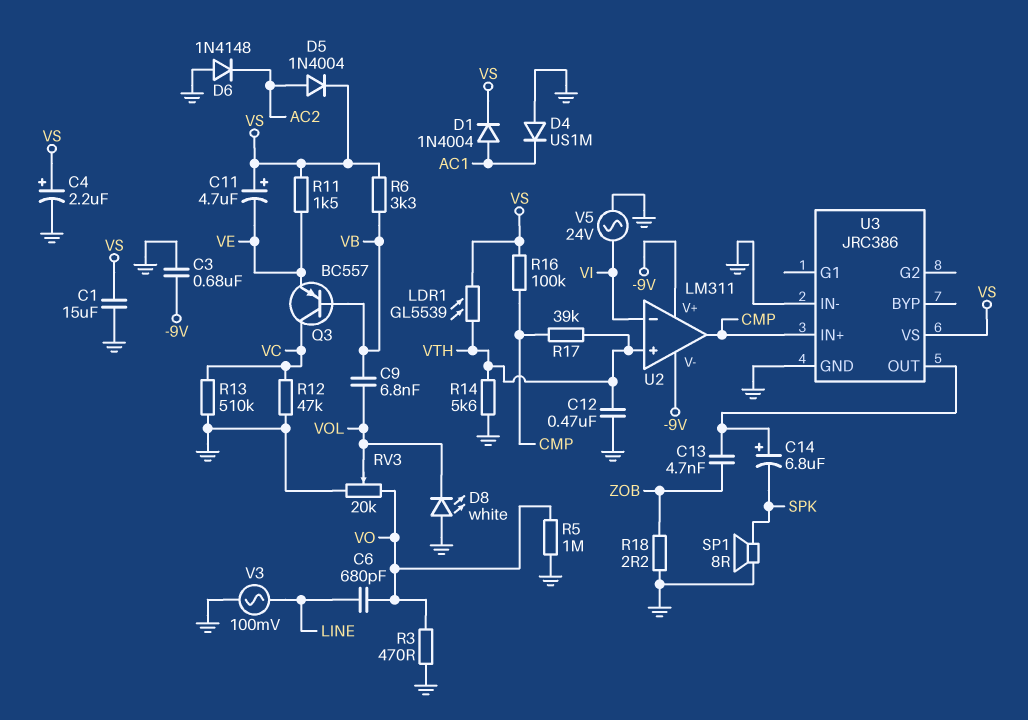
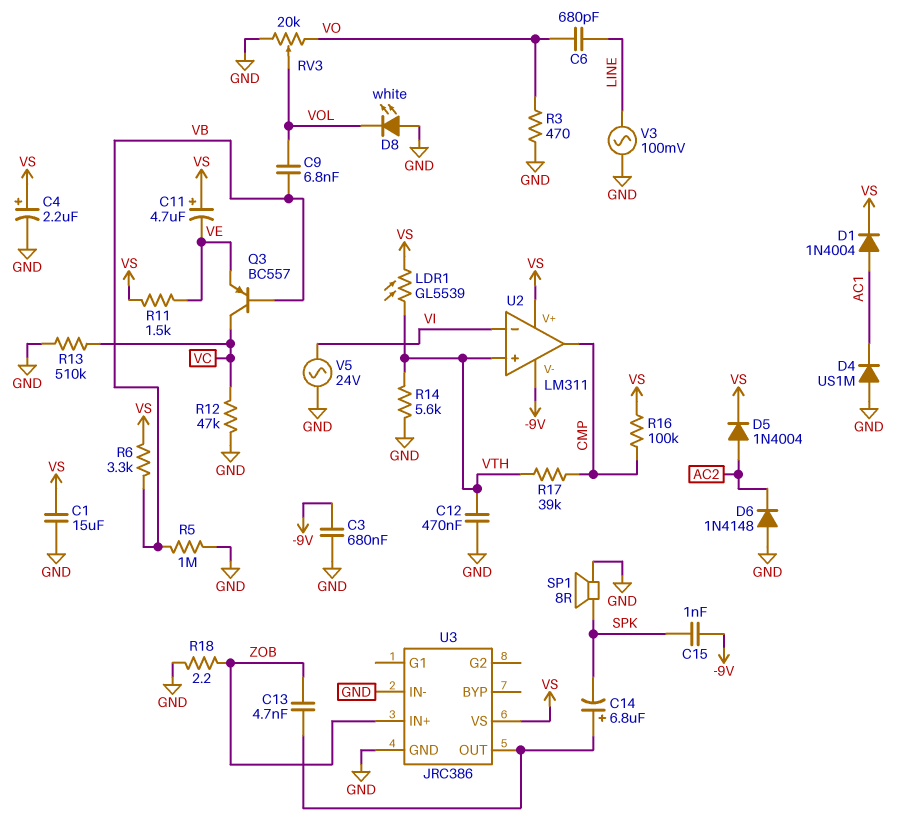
C15: none -> 1nF (-9V, SPK)
R5: 1M (GND, VO) -> 1M (GND, VB)
U2 pin V+: -9V -> VS
U3 pin IN+: CMP -> ZOB

